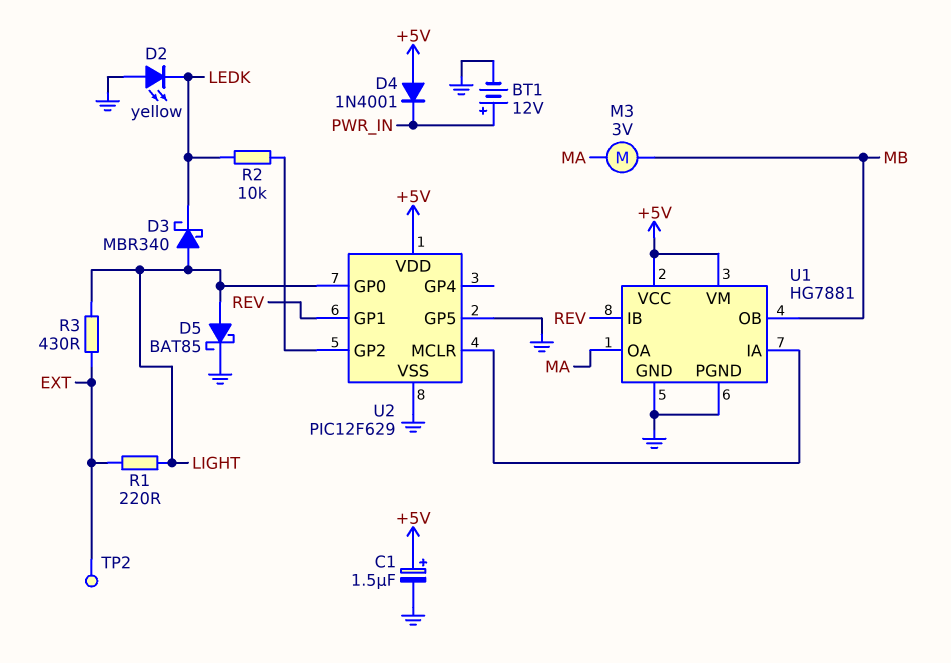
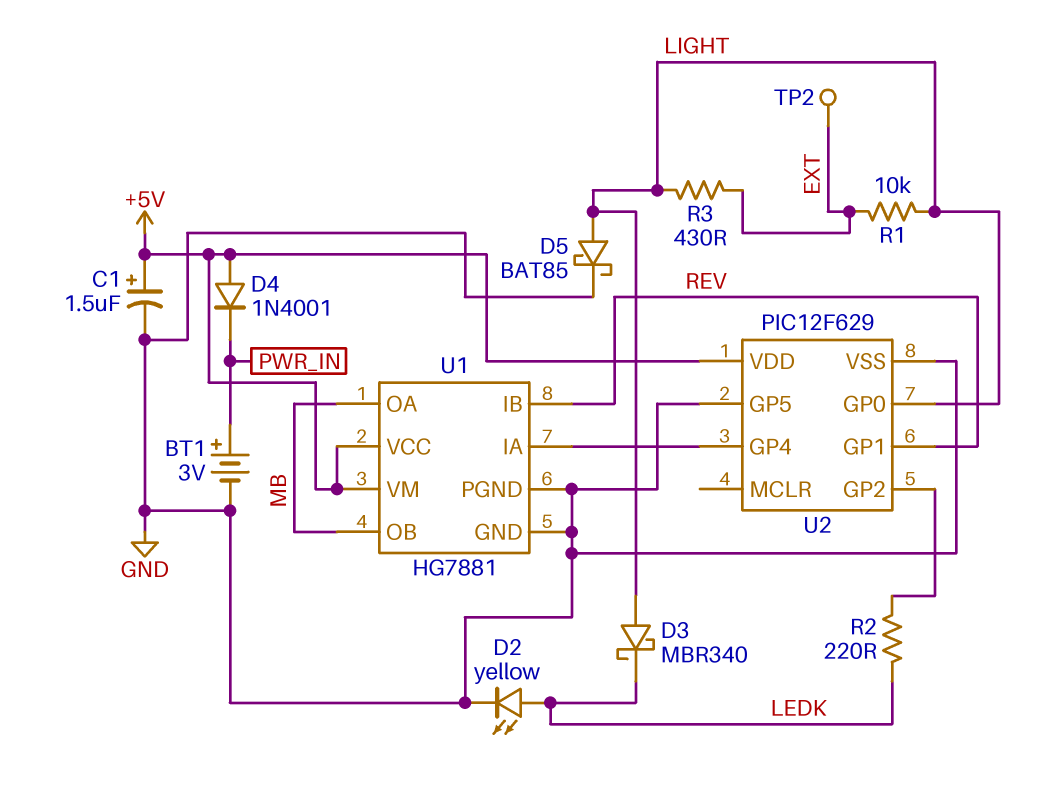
BT1: 12V (plus PWR_IN, minus GND) -> 3V (plus PWR_IN, minus GND)
D2: LED yellow (A GND, K LEDK) -> LED yellow (A LEDK, K GND)
M3: motor 3V (MA, MB) -> none
R1: 220 (EXT, LIGHT) -> 10k (EXT, LIGHT)
R2: 10k (LEDK, U2/GP2) -> 220 (LEDK, U2/GP2)
U1 pin OA: MA -> MB
U2 pin GP4: none -> U1/IA
U2 pin MCLR: U1/IA -> none

